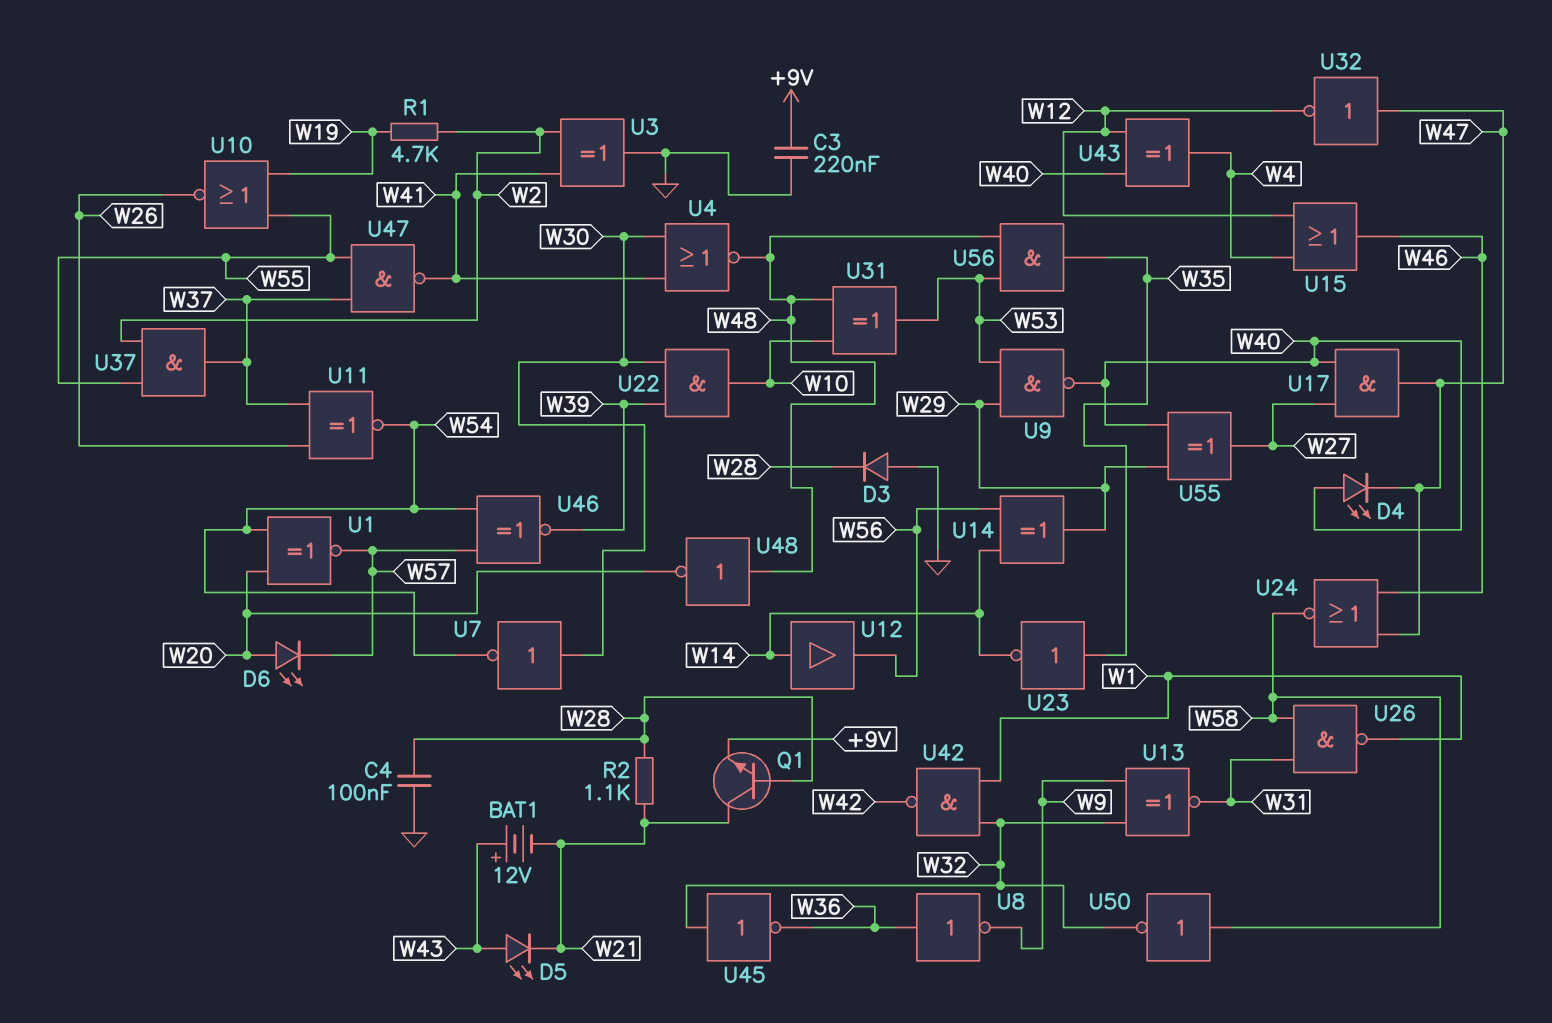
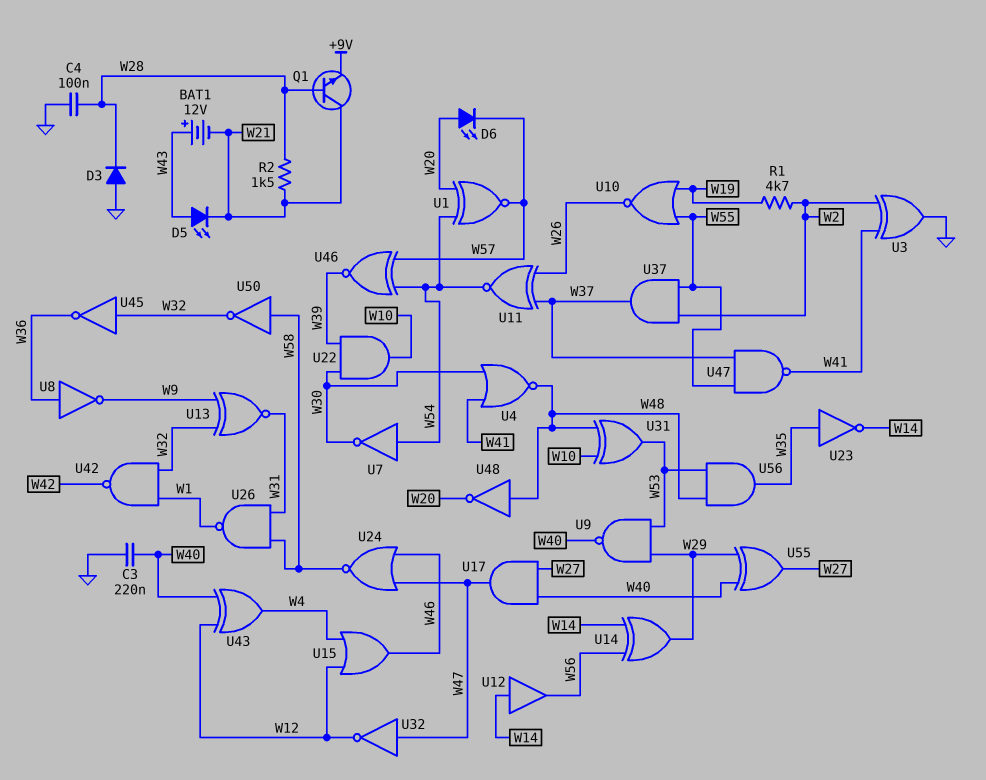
C3: 220nF (+9V, GND) -> 220nF (GND, W40)
D4: LED (A W40, K W47) -> none
R2: 1.1k (W21, W28) -> 1.5k (W21, W28)
U7: NOT (in W30, out W54) -> NOT (in W54, out W30)

